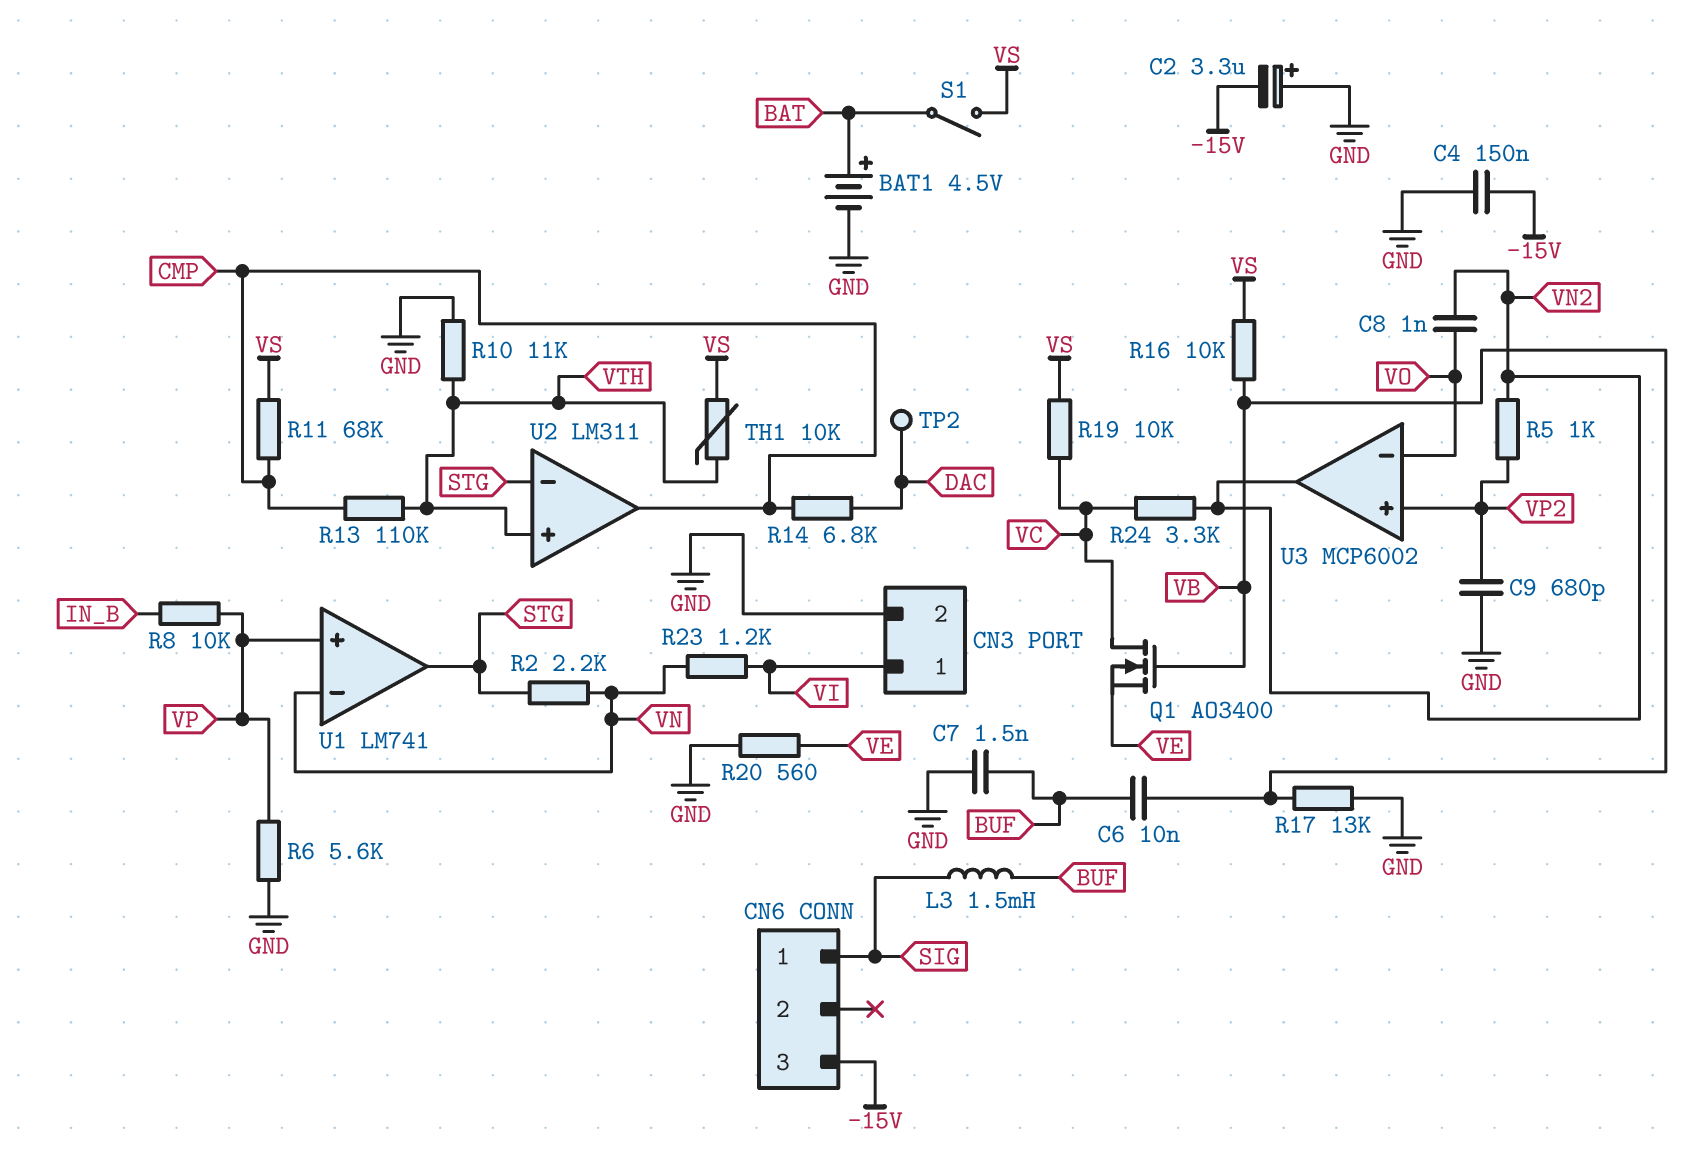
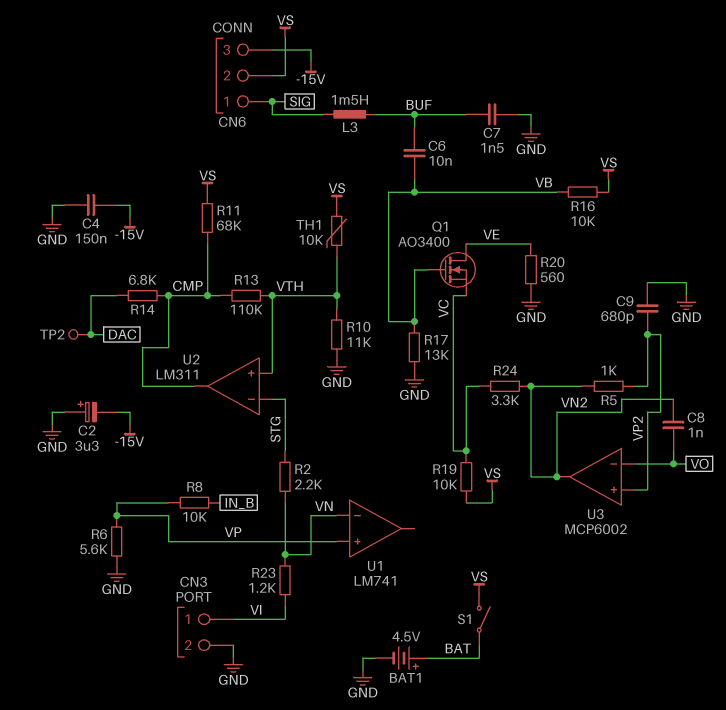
CN6 pin 2: none -> VS
Q1: NMOS AO3400 (G VB, D VC, S VE) -> NMOS AO3400 (G VB, D VE, S VC)
U1 pin out: STG -> none

